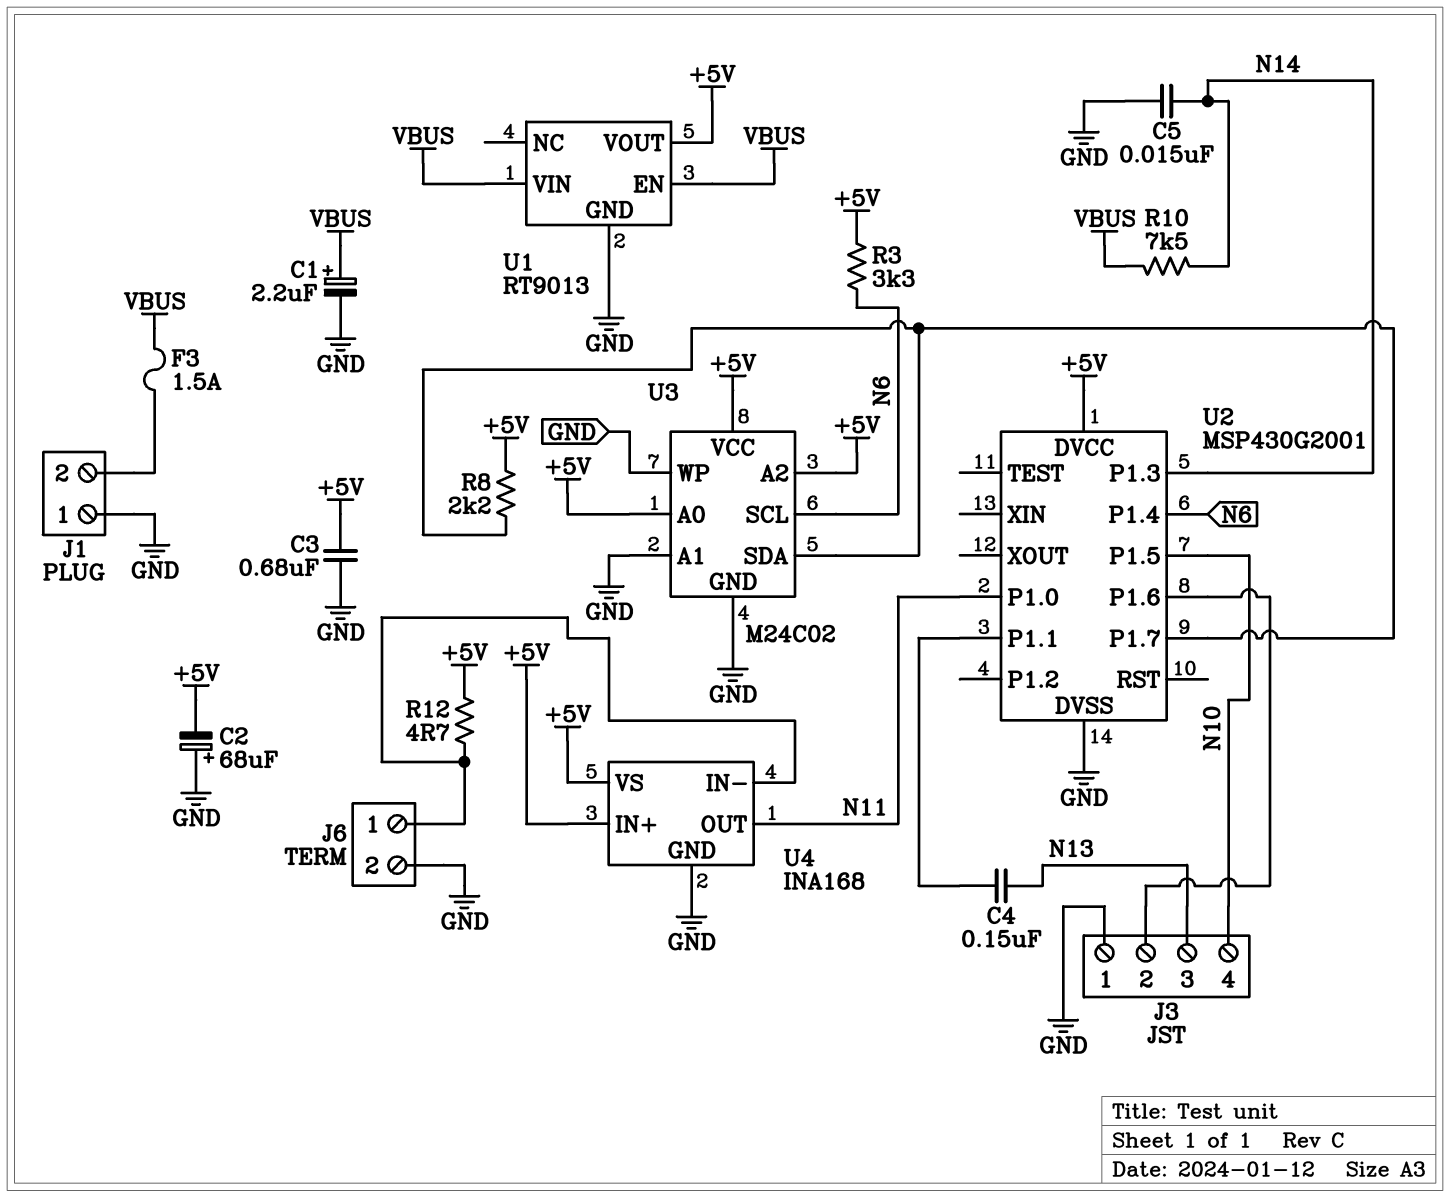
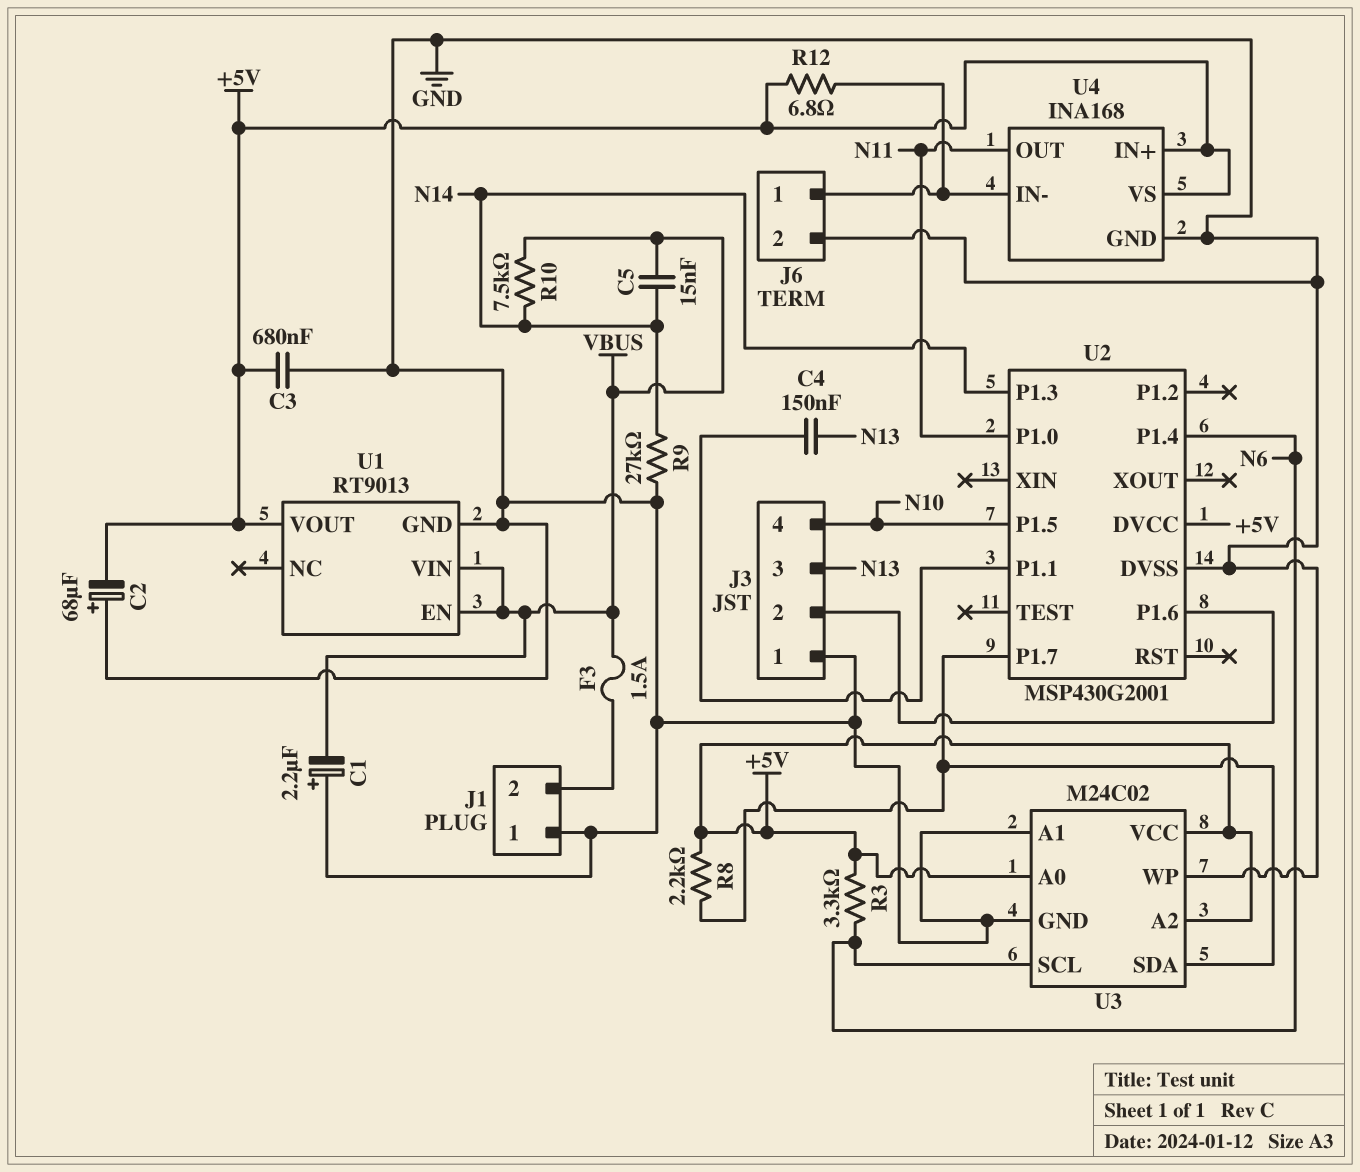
C1: 2.2uF (plus VBUS, minus GND) -> 2.2uF (plus GND, minus VBUS)
C5: 15nF (GND, N14) -> 15nF (N14, VBUS)
R9: none -> 27k (GND, N14)
R12: 4.7 (+5V, J6/1) -> 6.8 (+5V, J6/1)

